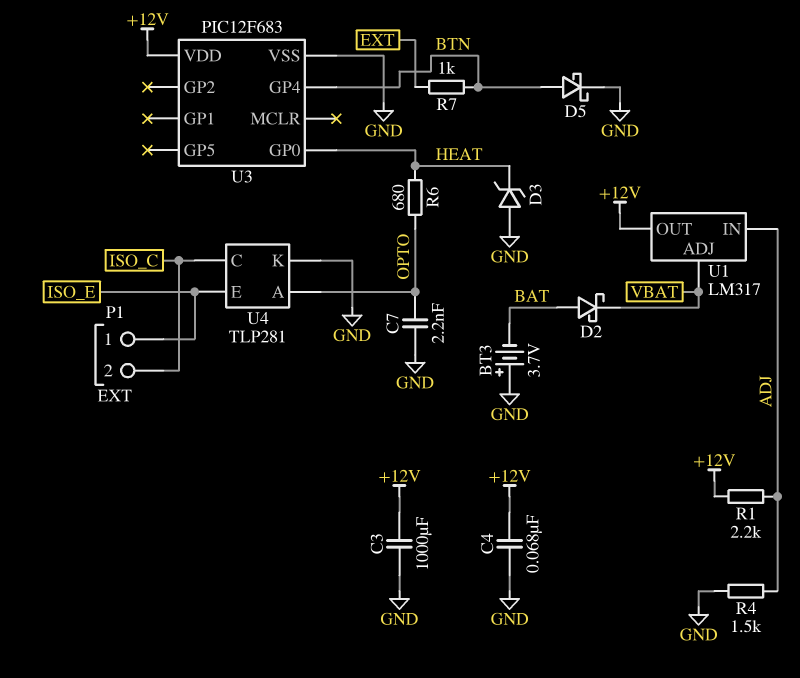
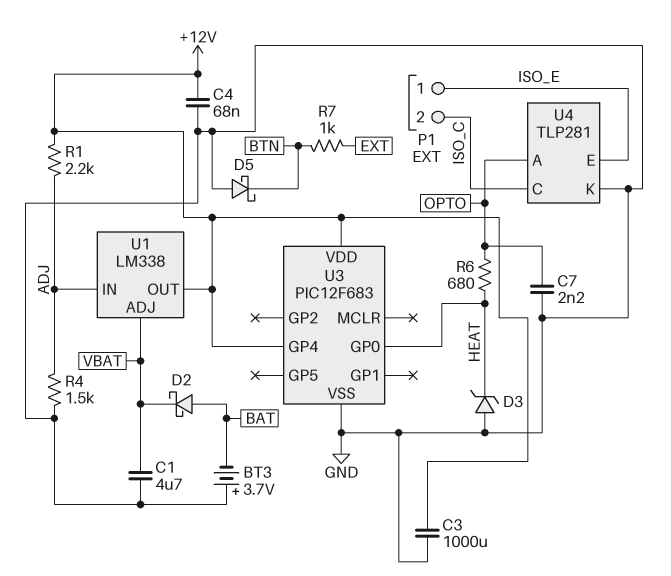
C1: none -> 4.7uF (GND, VBAT)
D5: schottky (A BTN, K GND) -> schottky (A GND, K BTN)
U1: LM317 -> LM338
U3 pin GP4: BTN -> +12V

